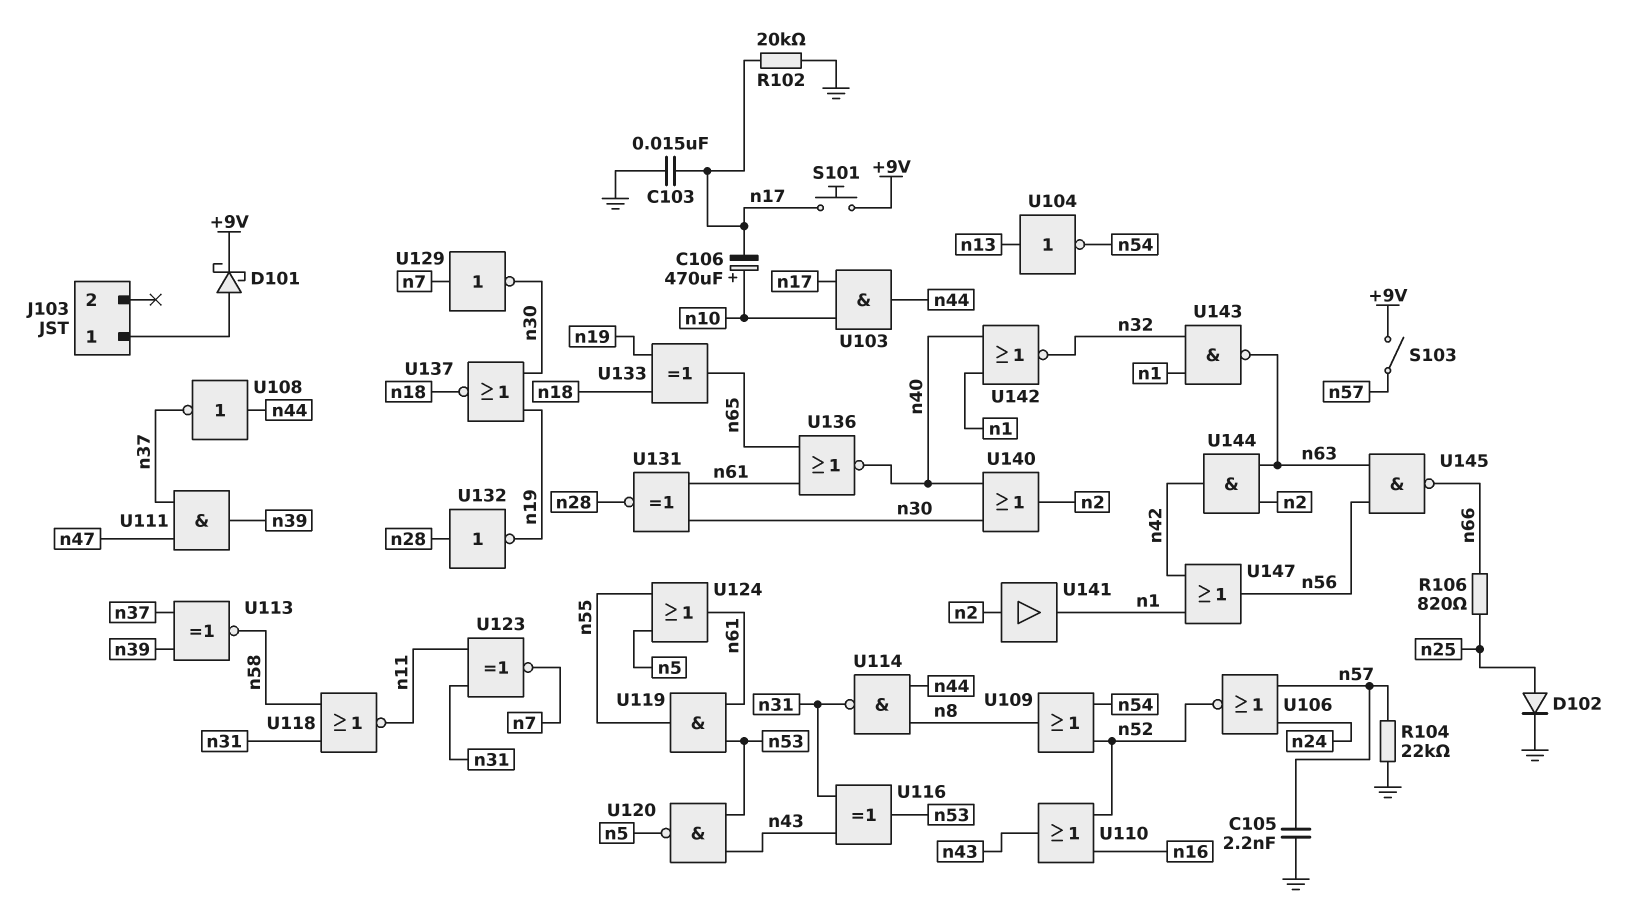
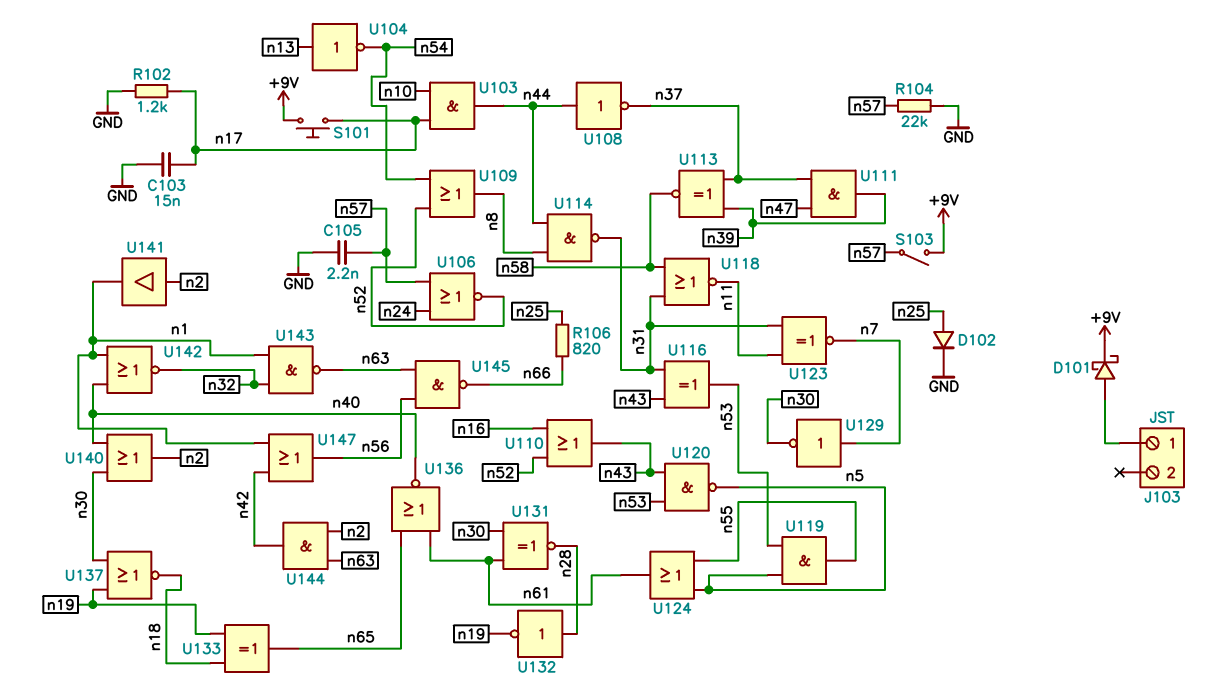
C106: 470uF (plus n10, minus n17) -> none
R102: 20k (GND, n17) -> 1.2k (GND, n17)
U119: AND (in n53, in n61, out n55) -> AND (in n5, in n53, out n55)

